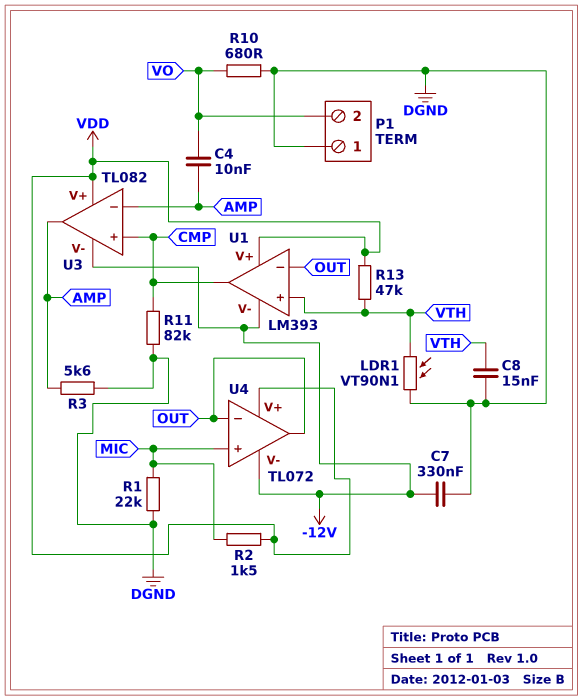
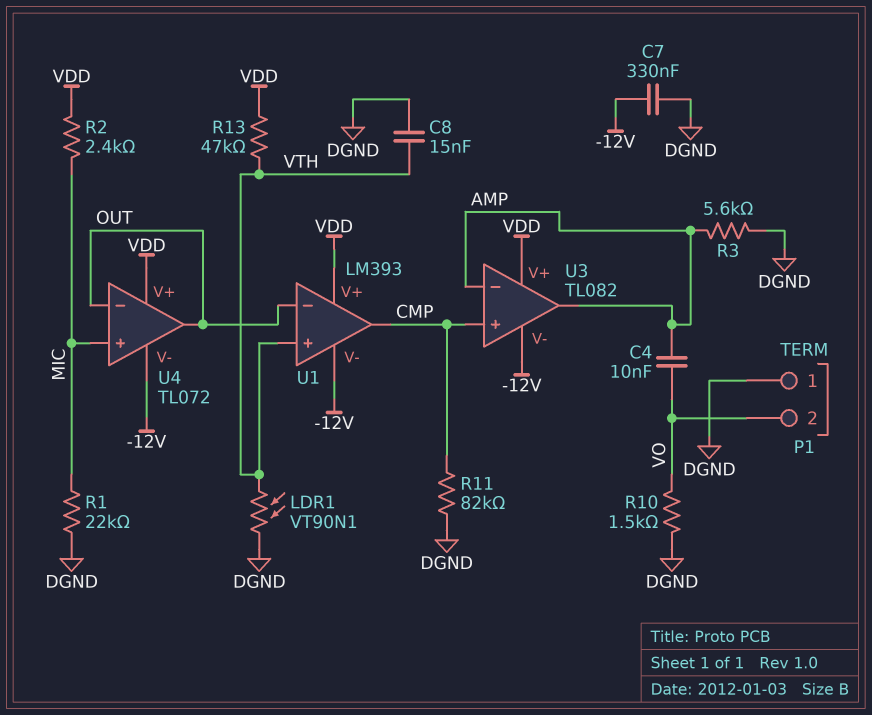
R2: 1.5k (MIC, VDD) -> 2.4k (MIC, VDD)
R10: 680 (DGND, VO) -> 1.5k (DGND, VO)

